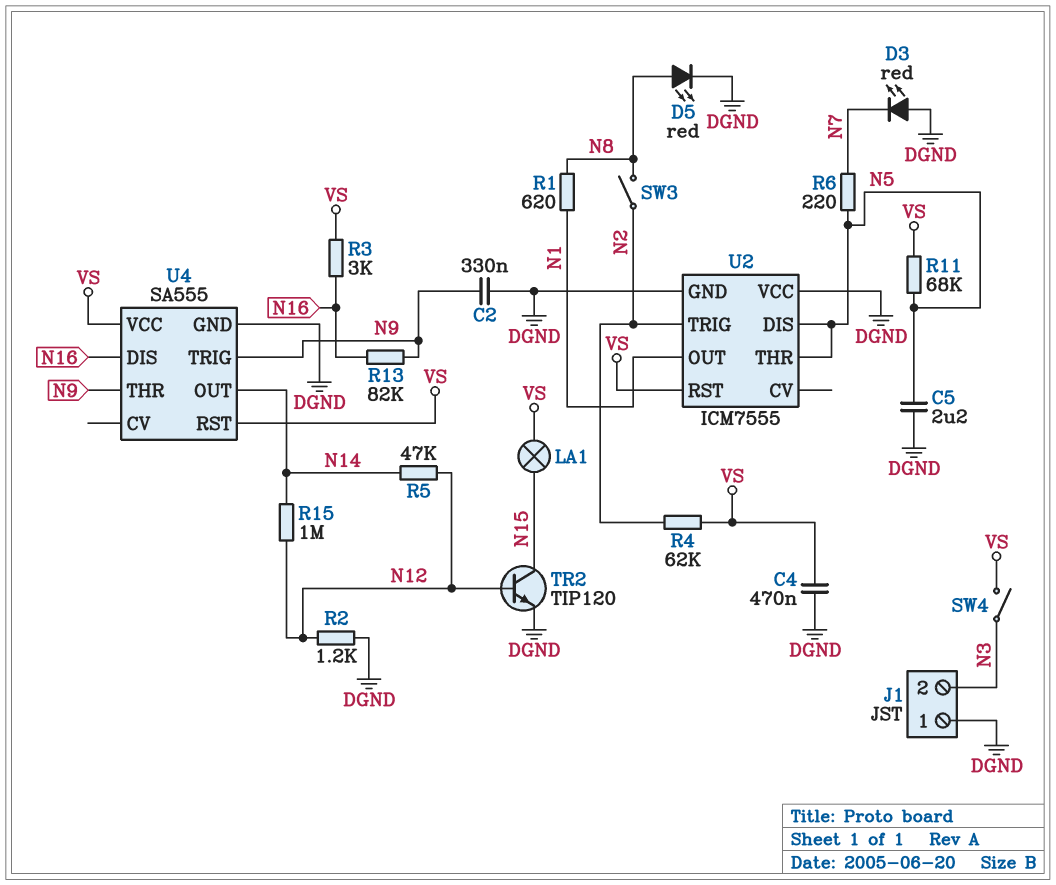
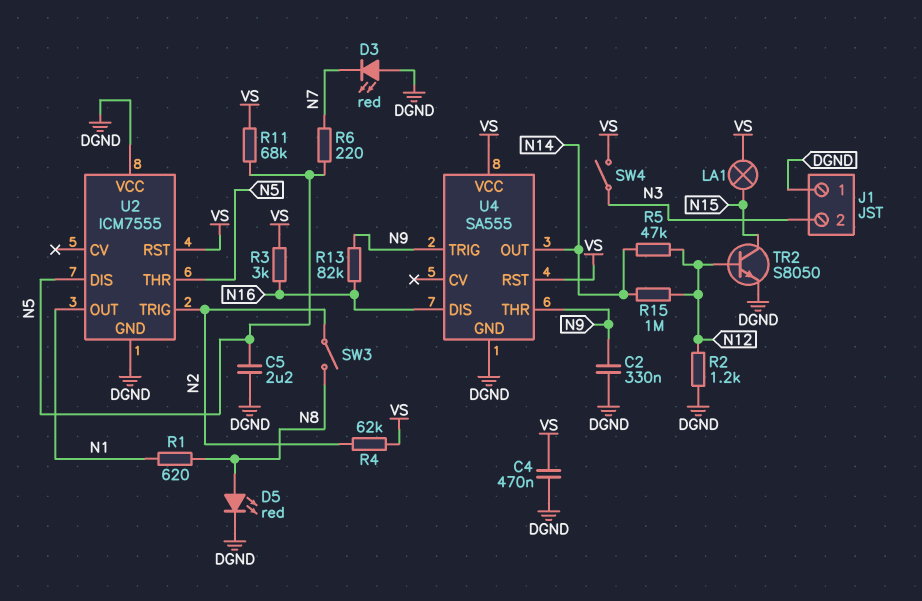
TR2: NPN TIP120 (B N12, C N15, E DGND) -> NPN S8050 (B N12, C N15, E DGND)

